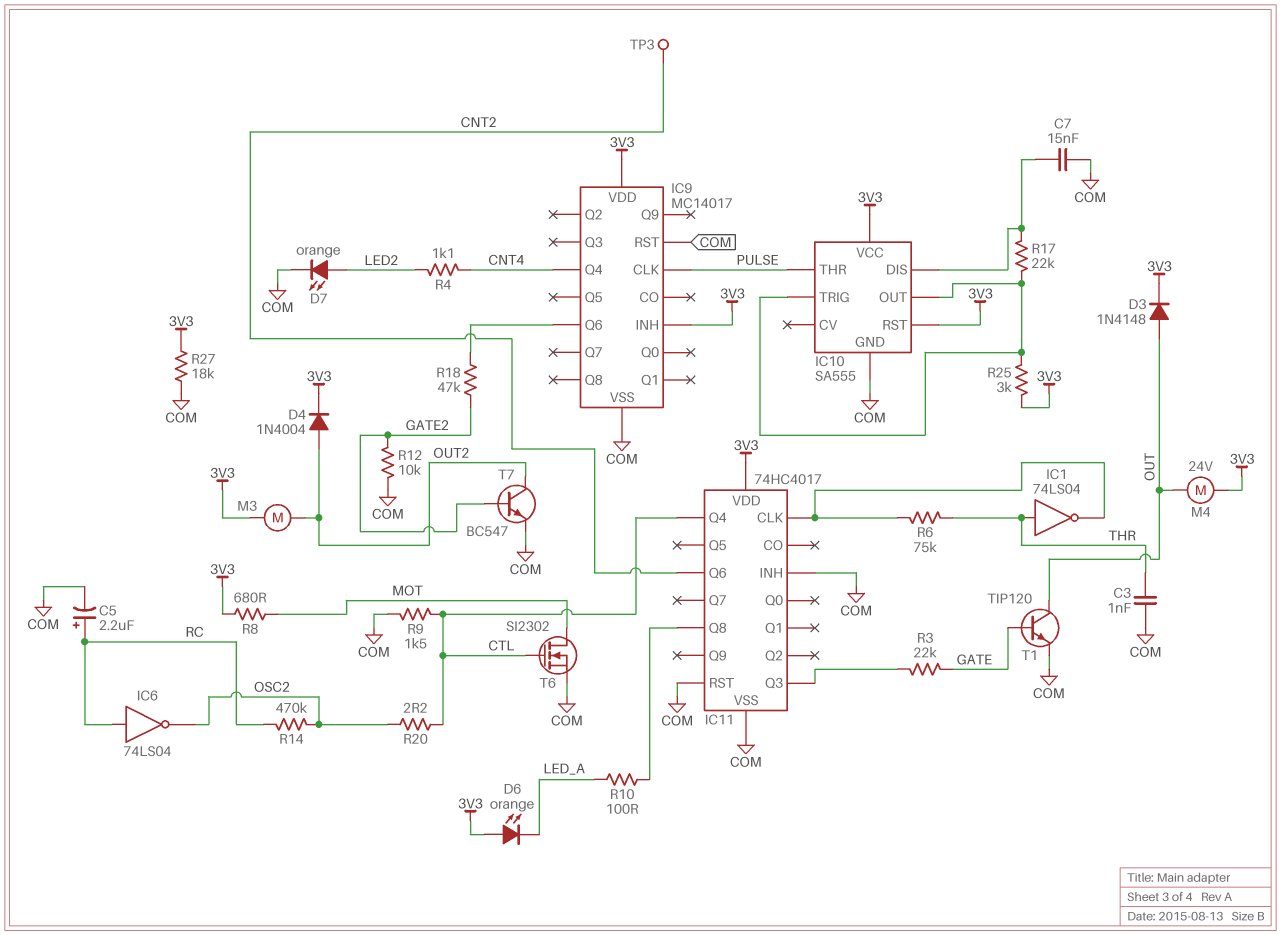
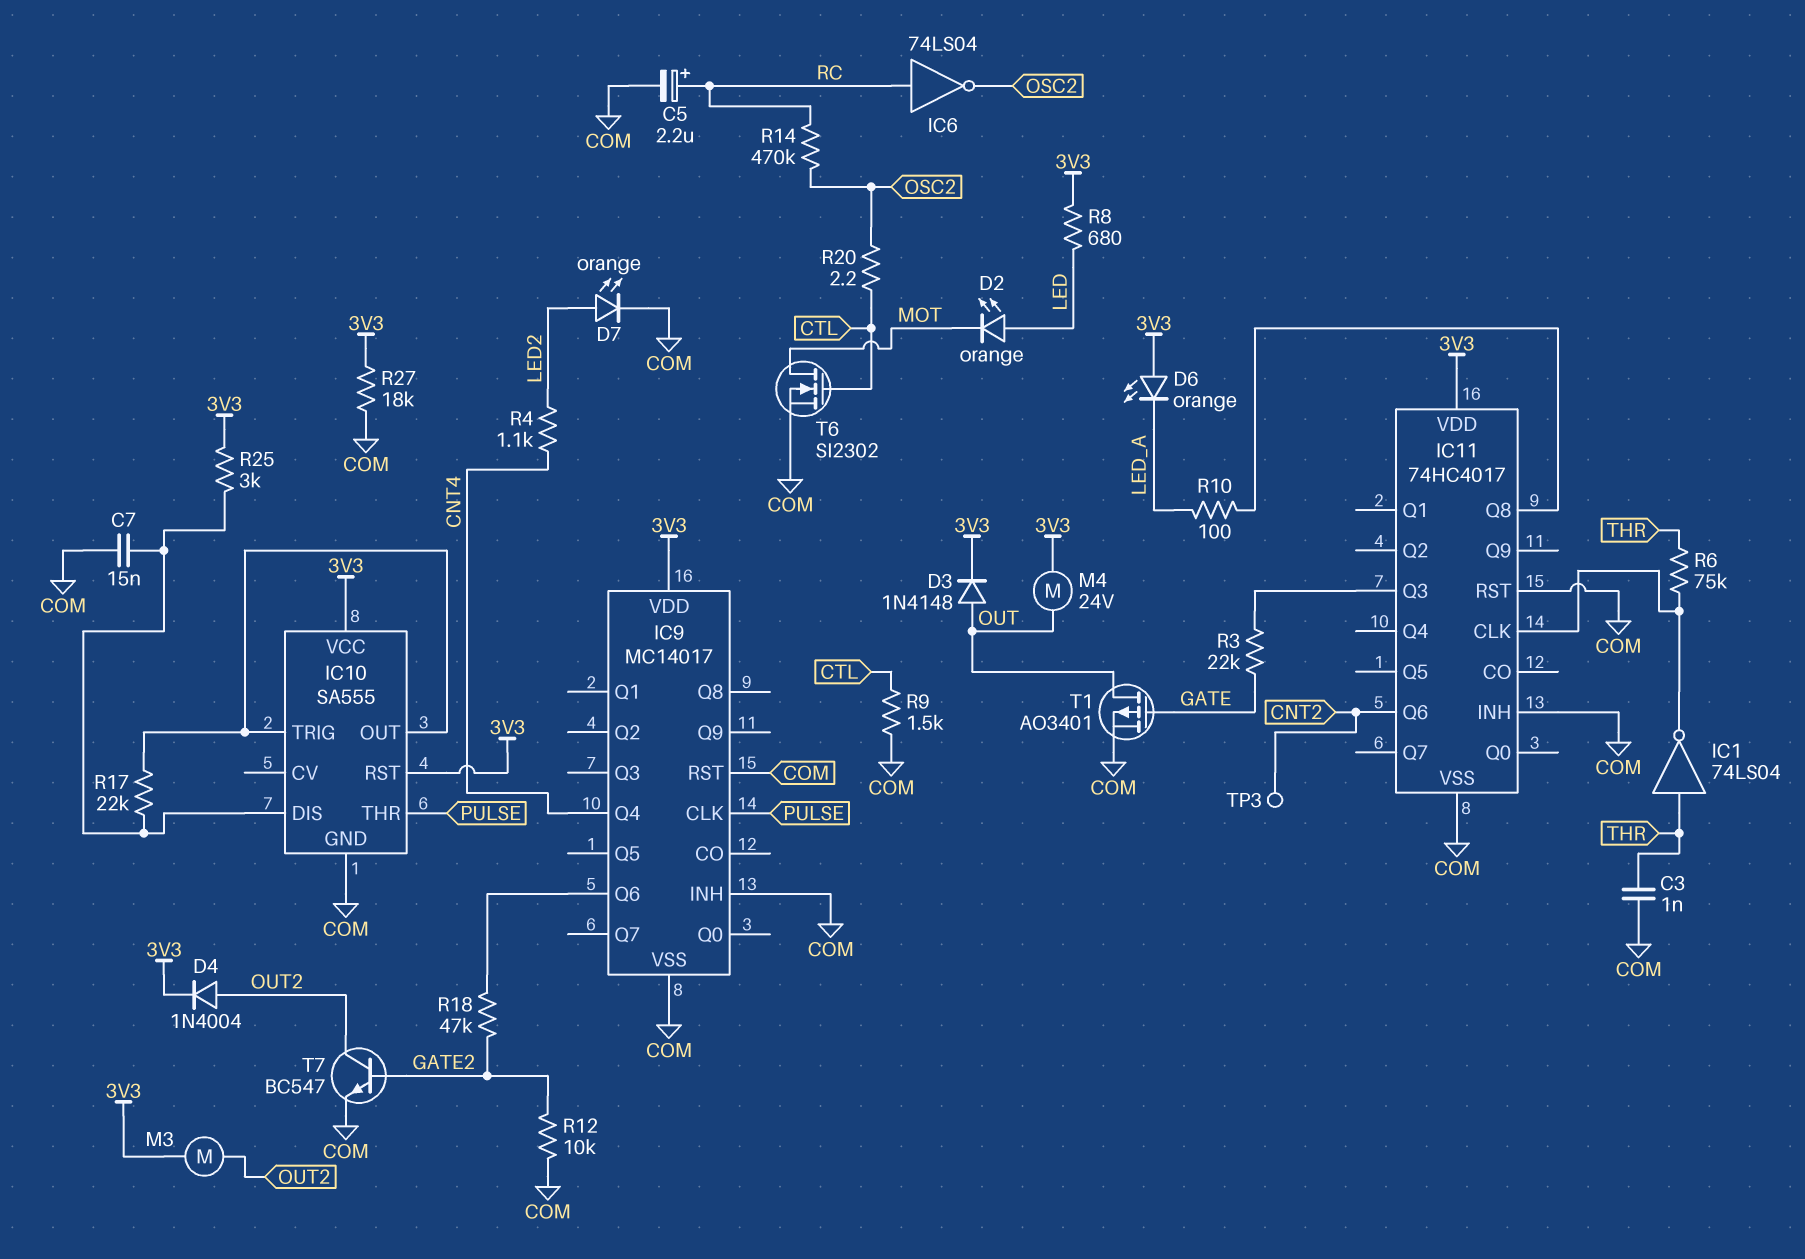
D2: none -> LED orange (A LED, K MOT)
IC9 pin INH: 3V3 -> COM
IC11 pin Q4: CTL -> none
R8: 680 (3V3, MOT) -> 680 (3V3, LED)
R25: 3k (3V3, IC10/OUT) -> 3k (3V3, IC10/DIS)
T1: NPN TIP120 (B GATE, C OUT, E COM) -> PMOS AO3401 (G GATE, D OUT, S COM)

